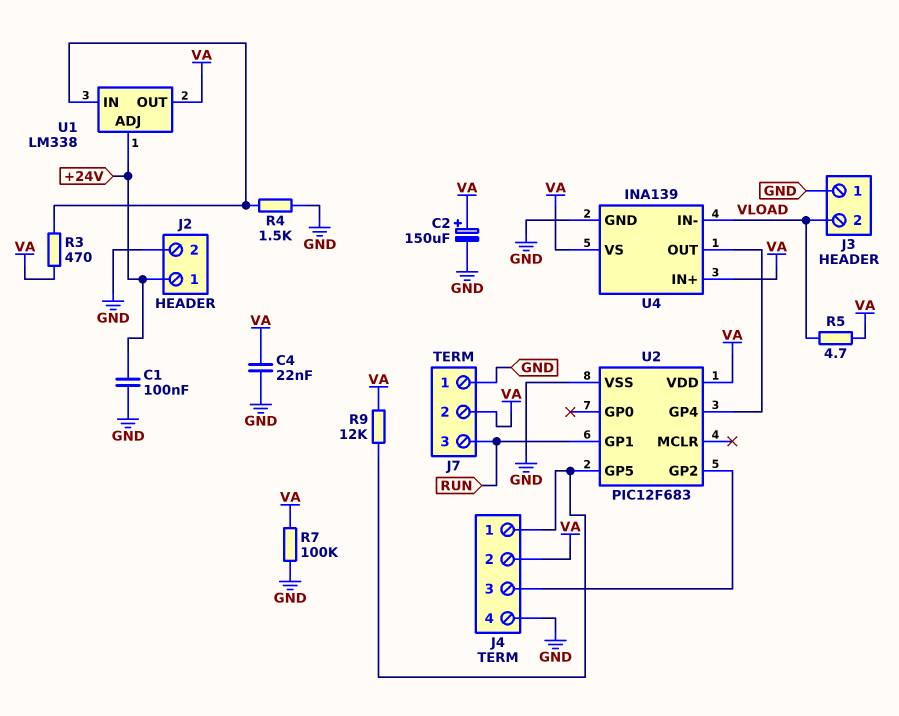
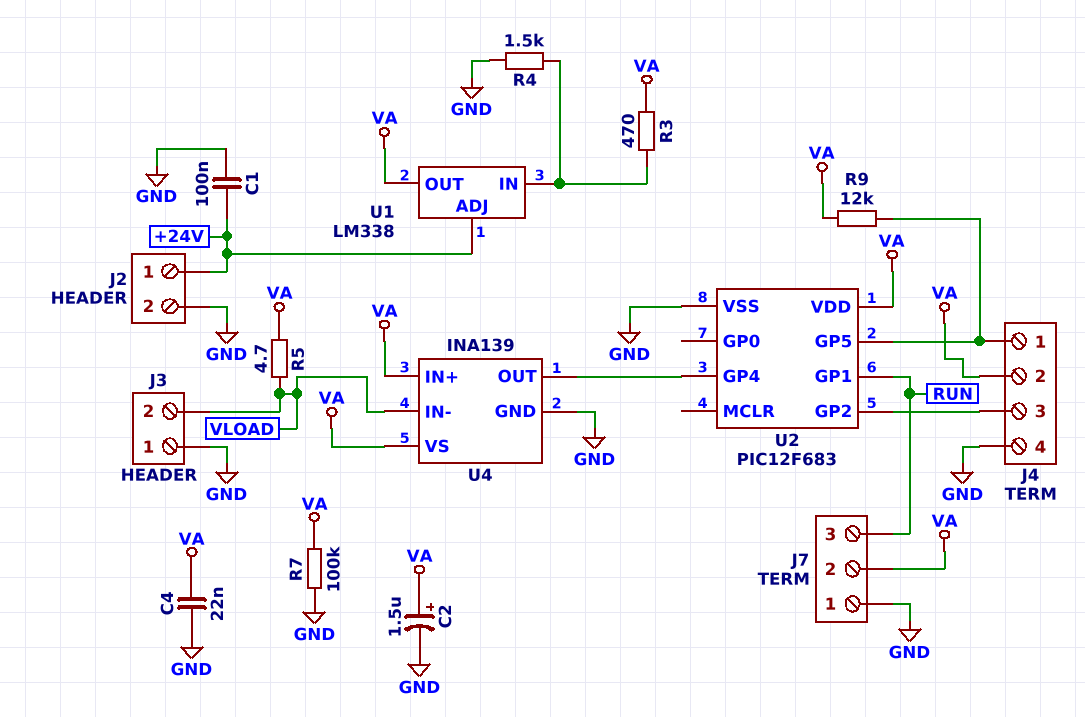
C2: 150uF (plus VA, minus GND) -> 1.5uF (plus VA, minus GND)

